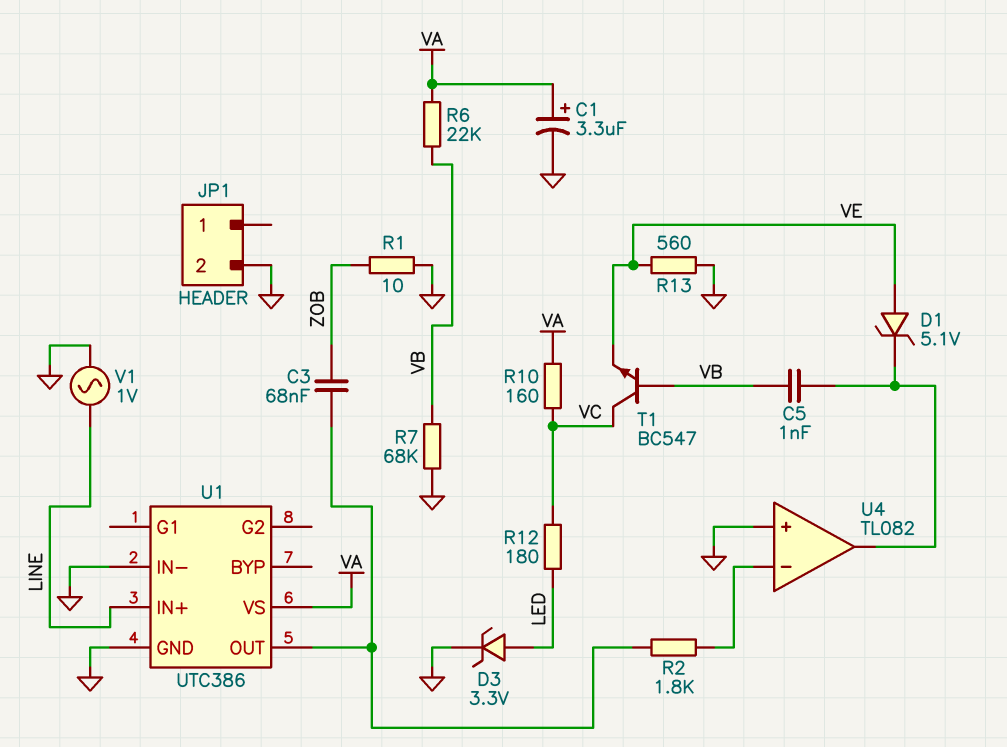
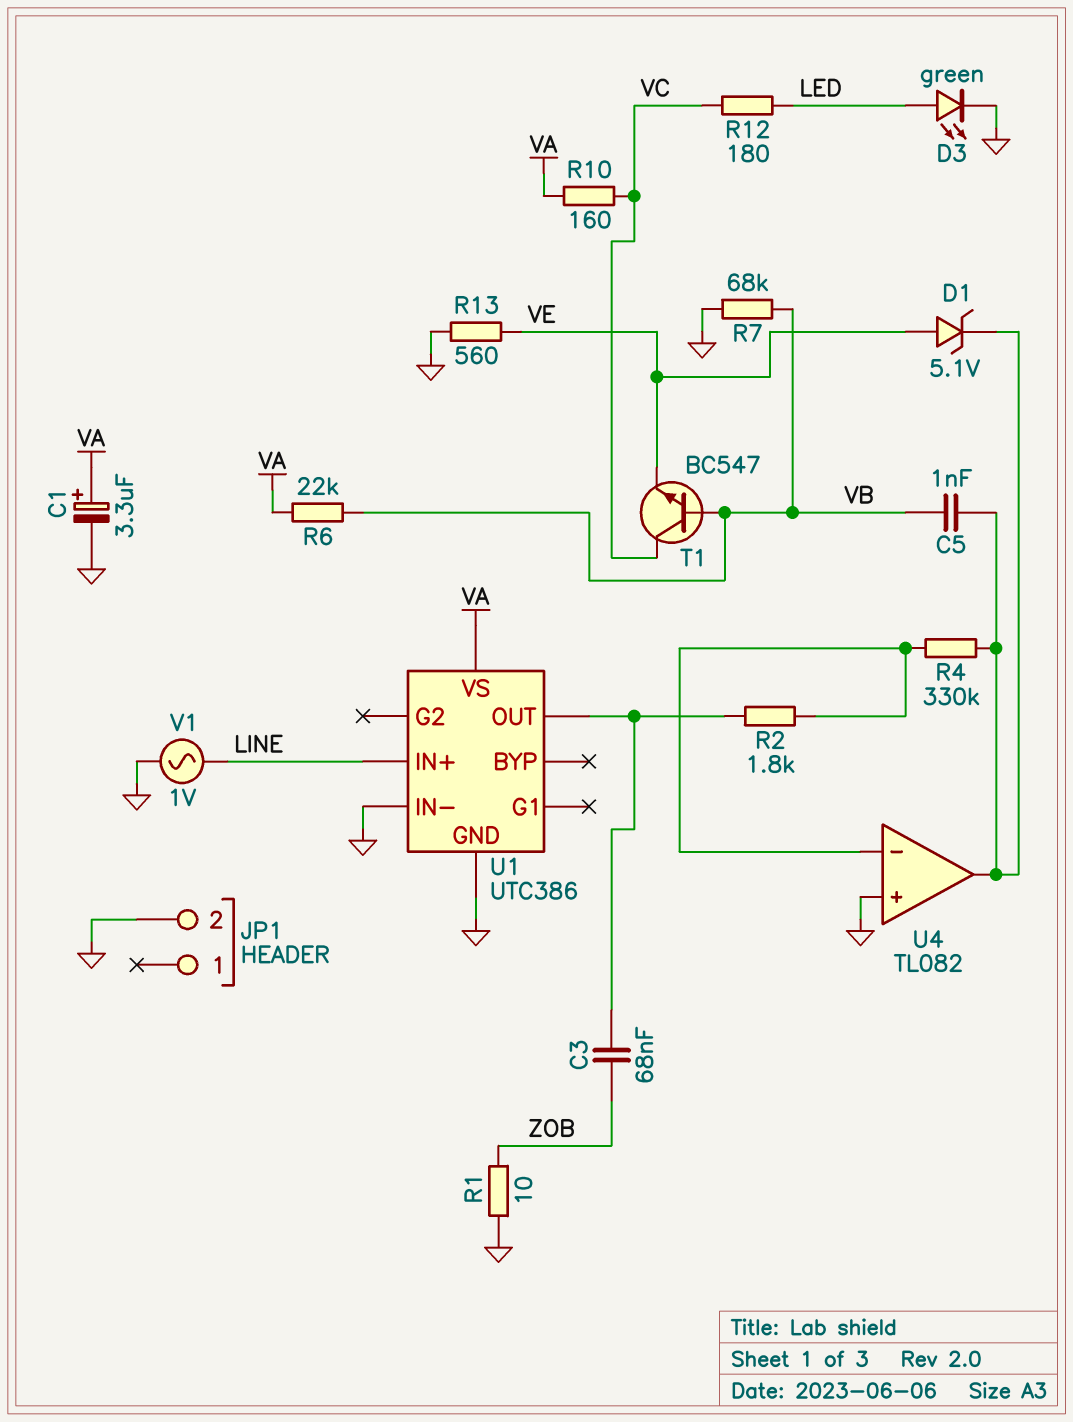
D3: zener 3.3V (A LED, K GND) -> LED green (A LED, K GND)
R4: none -> 330k (U4/in-, U4/out)

